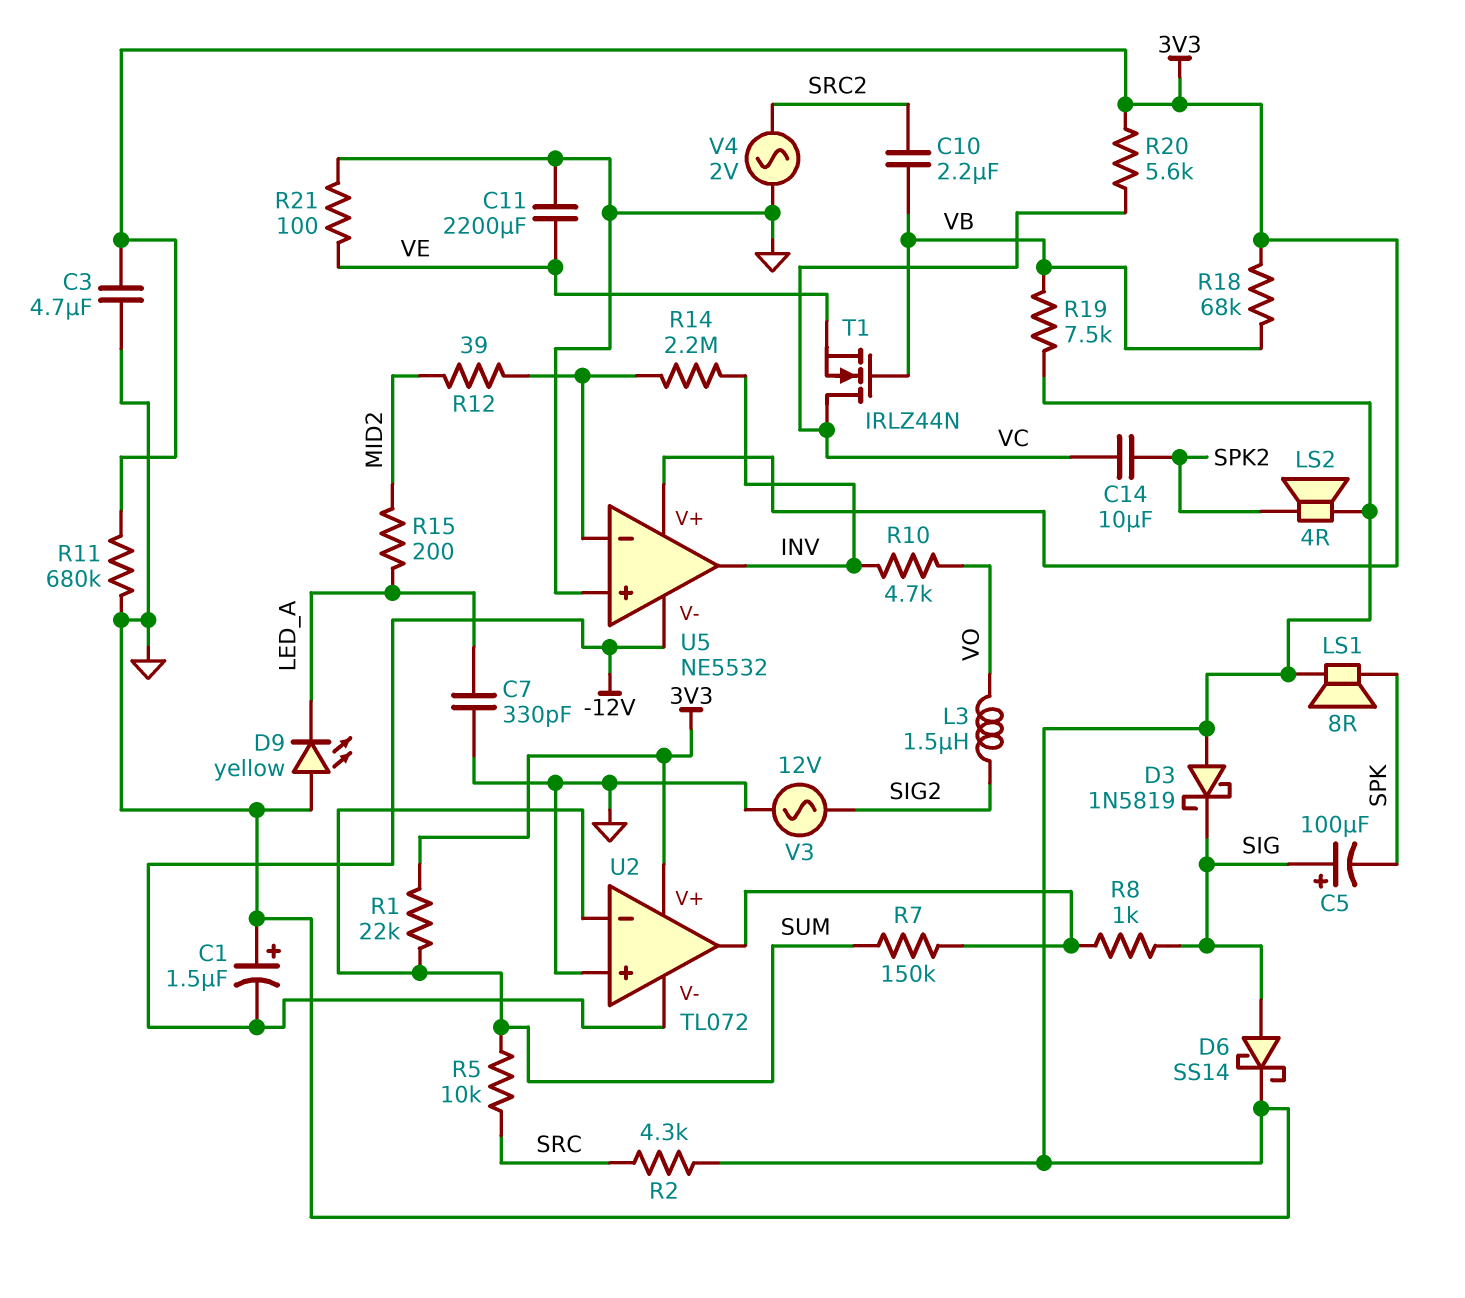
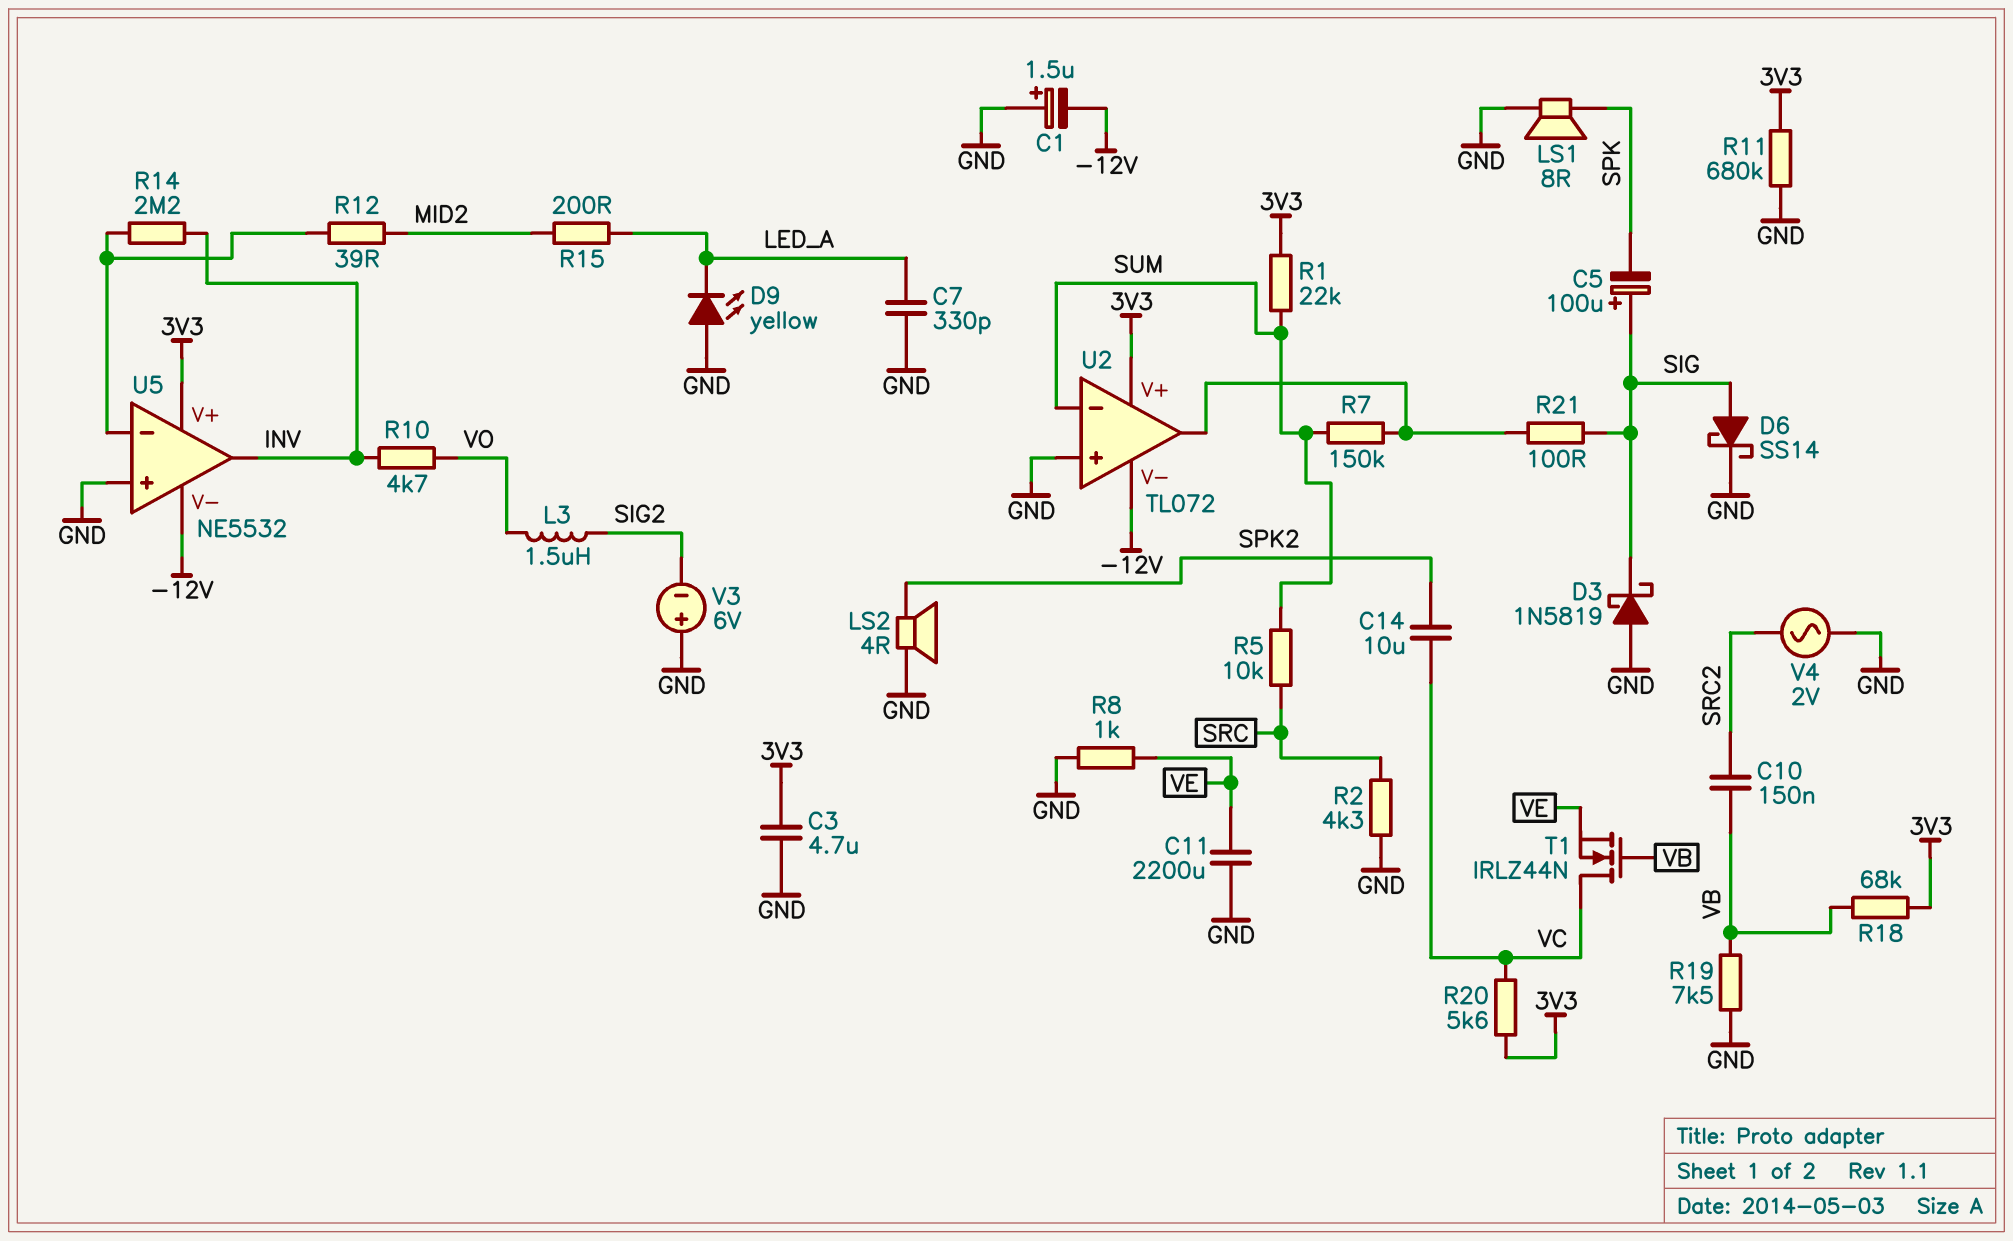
C10: 2.2uF (SRC2, VB) -> 150nF (SRC2, VB)
R8: 1k (SIG, U2/out) -> 1k (GND, VE)
R21: 100 (GND, VE) -> 100 (SIG, U2/out)
V3: AC 12V (GND, SIG2) -> 6V (plus GND, minus SIG2)

